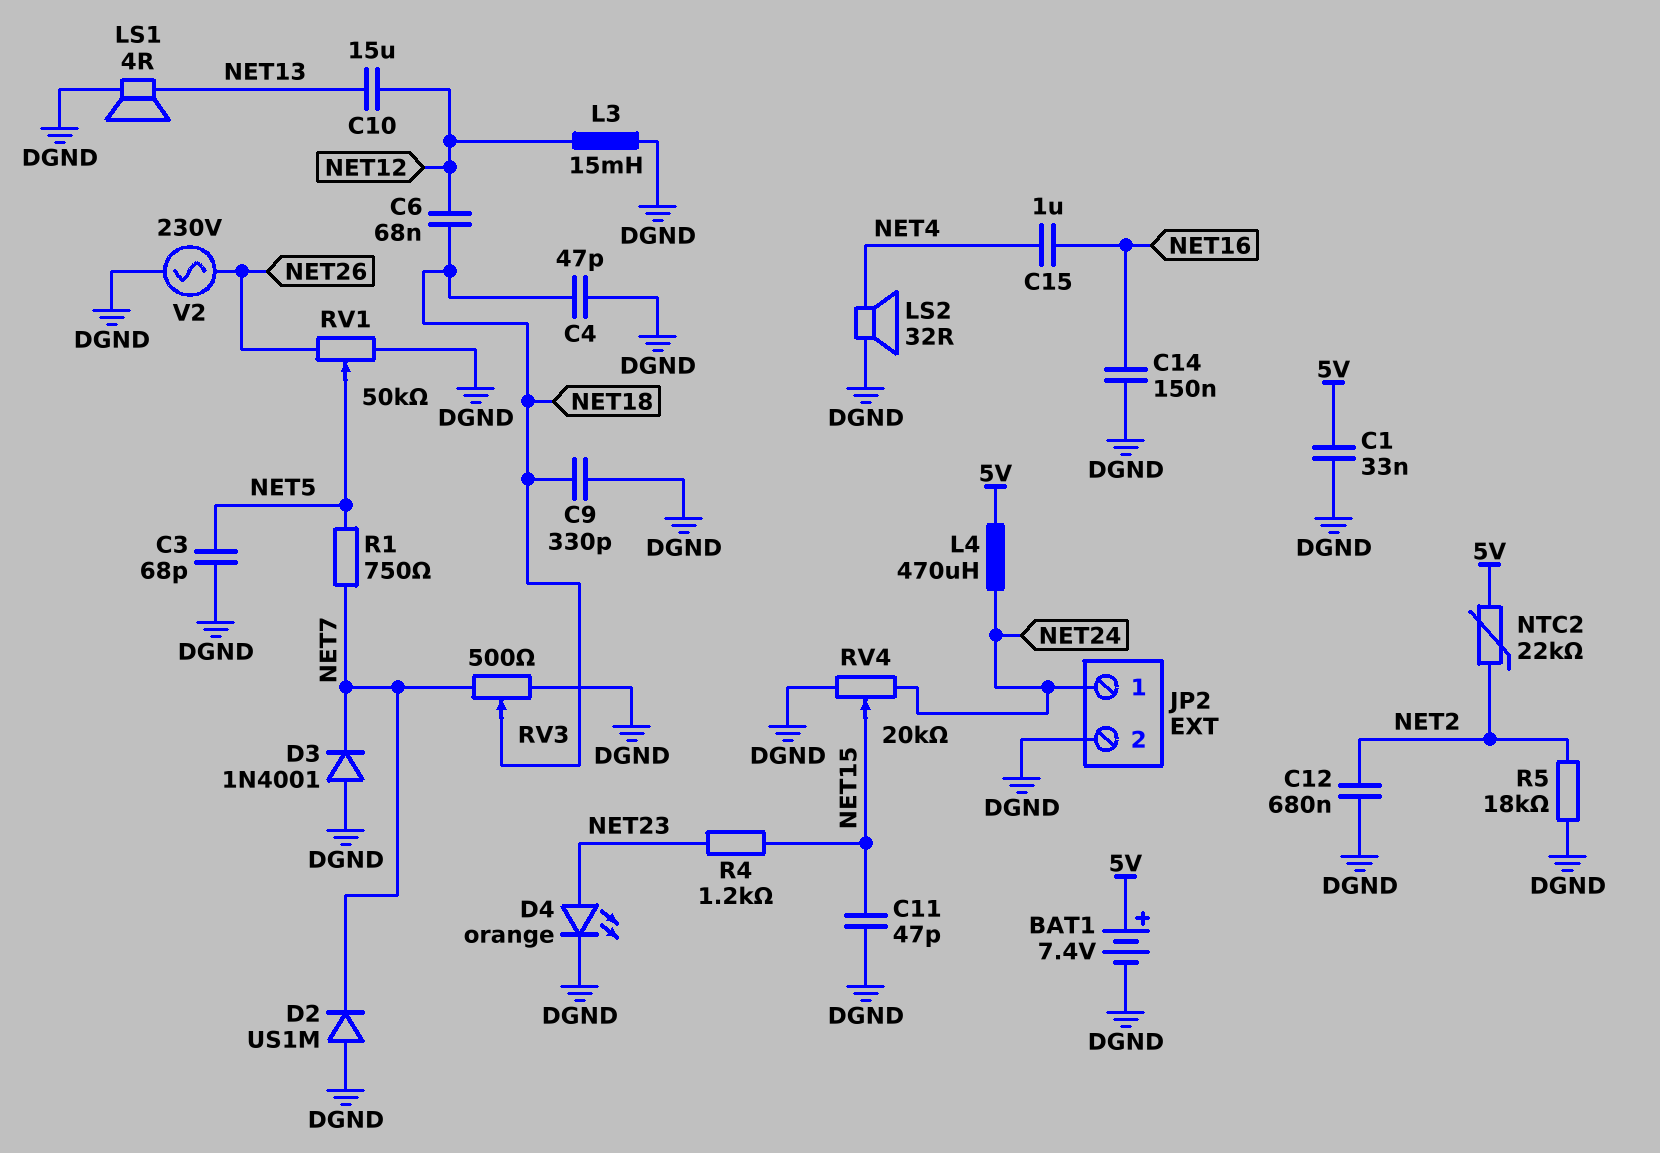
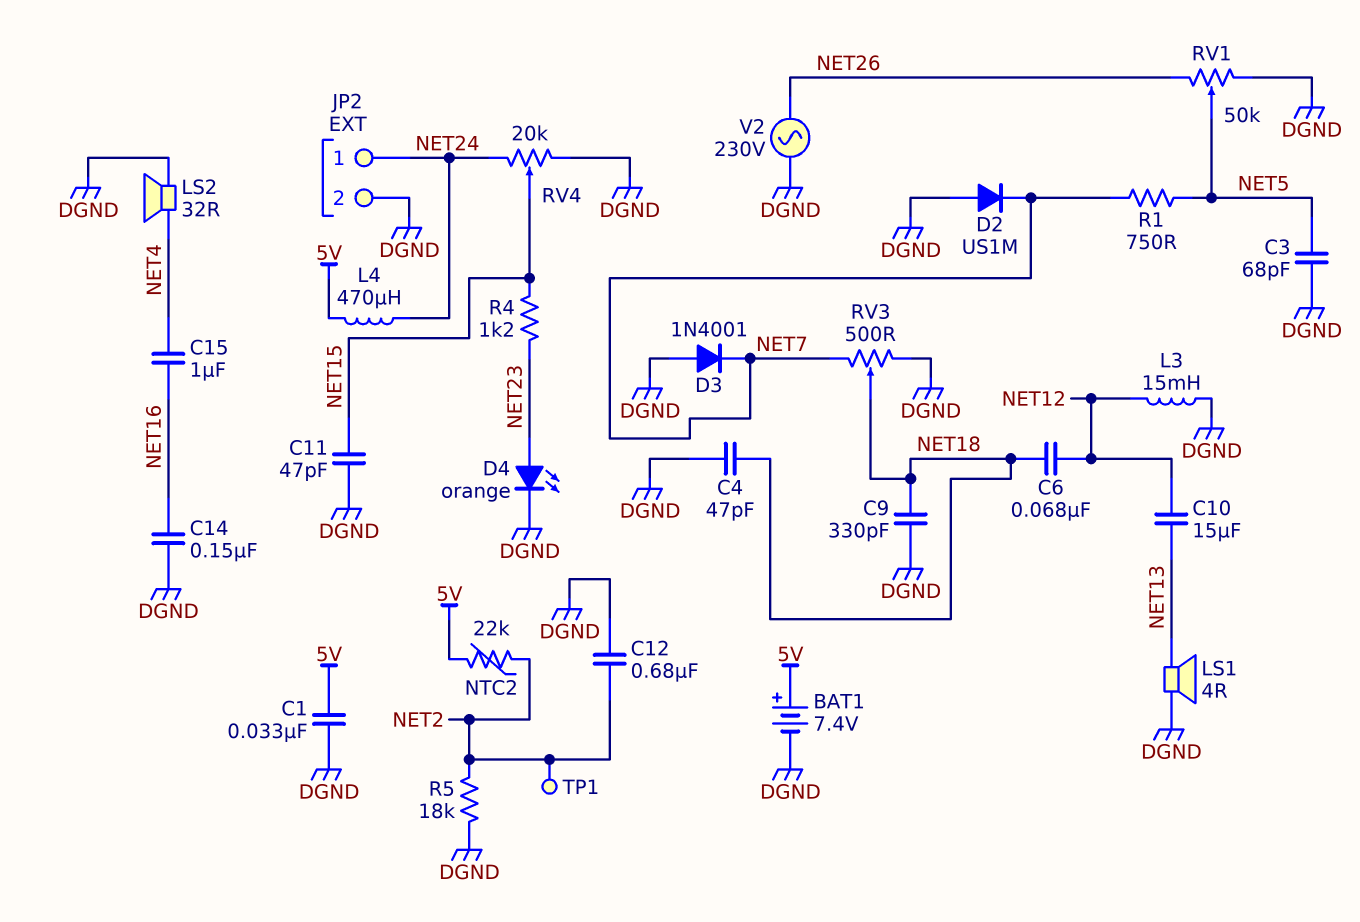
TP1: none -> test point (NET2)

